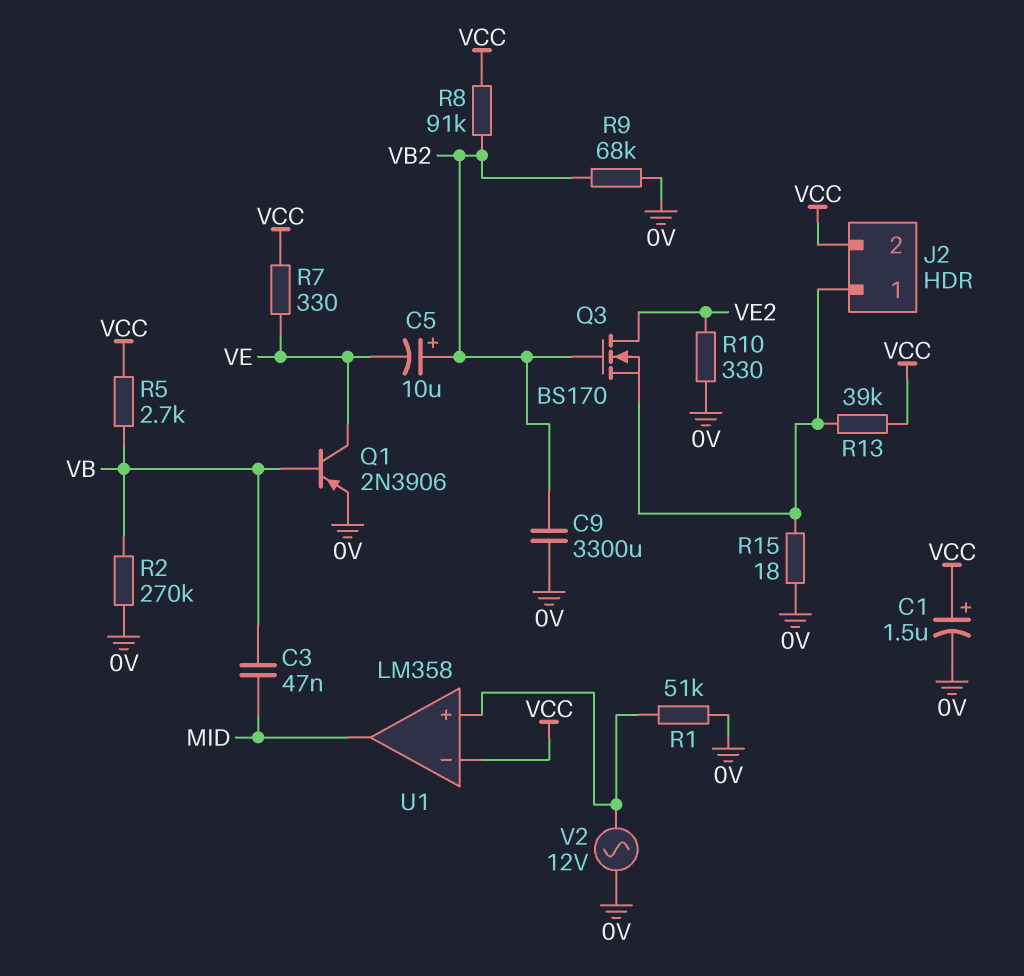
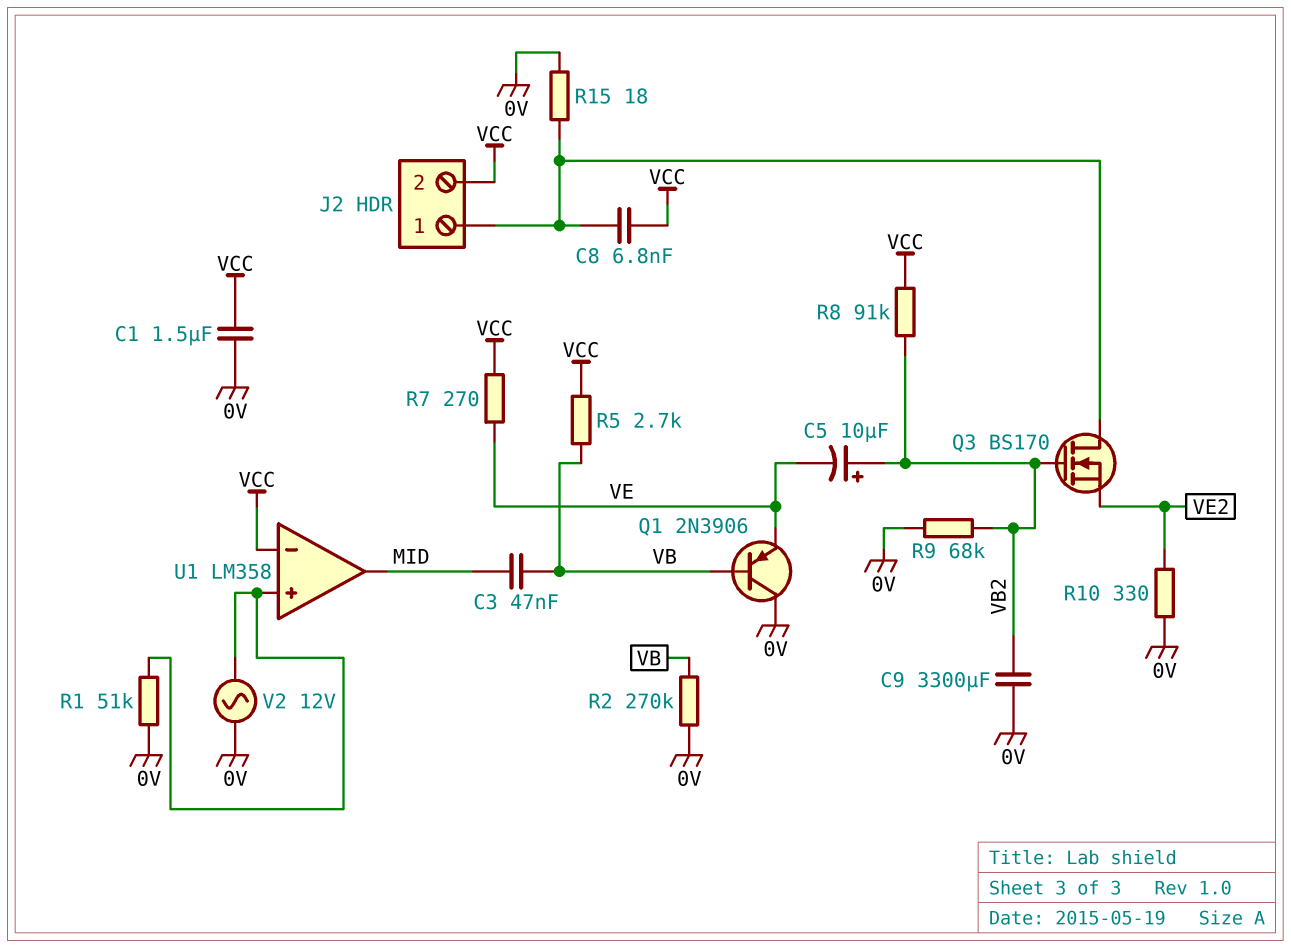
C1: 1.5uF (plus VCC, minus 0V) -> 1.5uF (0V, VCC)
C8: none -> 6.8nF (J2/1, VCC)
Q1: PNP 2N3906 (B VB, C VE, E 0V) -> PNP 2N3906 (B VB, C 0V, E VE)
Q3: NMOS BS170 (G VB2, D VE2, S J2/1) -> NMOS BS170 (G VB2, D J2/1, S VE2)
R7: 330 (VCC, VE) -> 270 (VCC, VE)
R13: 39k (J2/1, VCC) -> none

